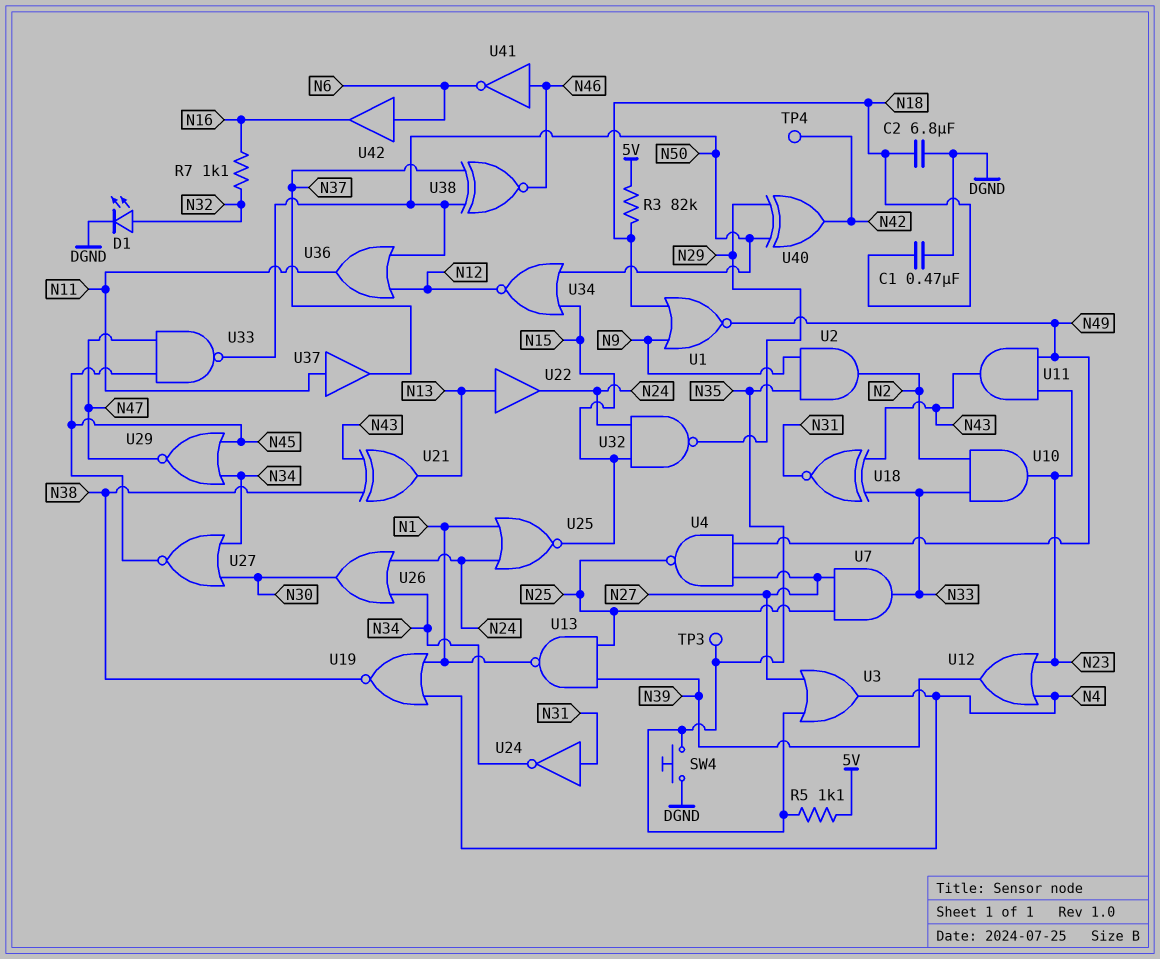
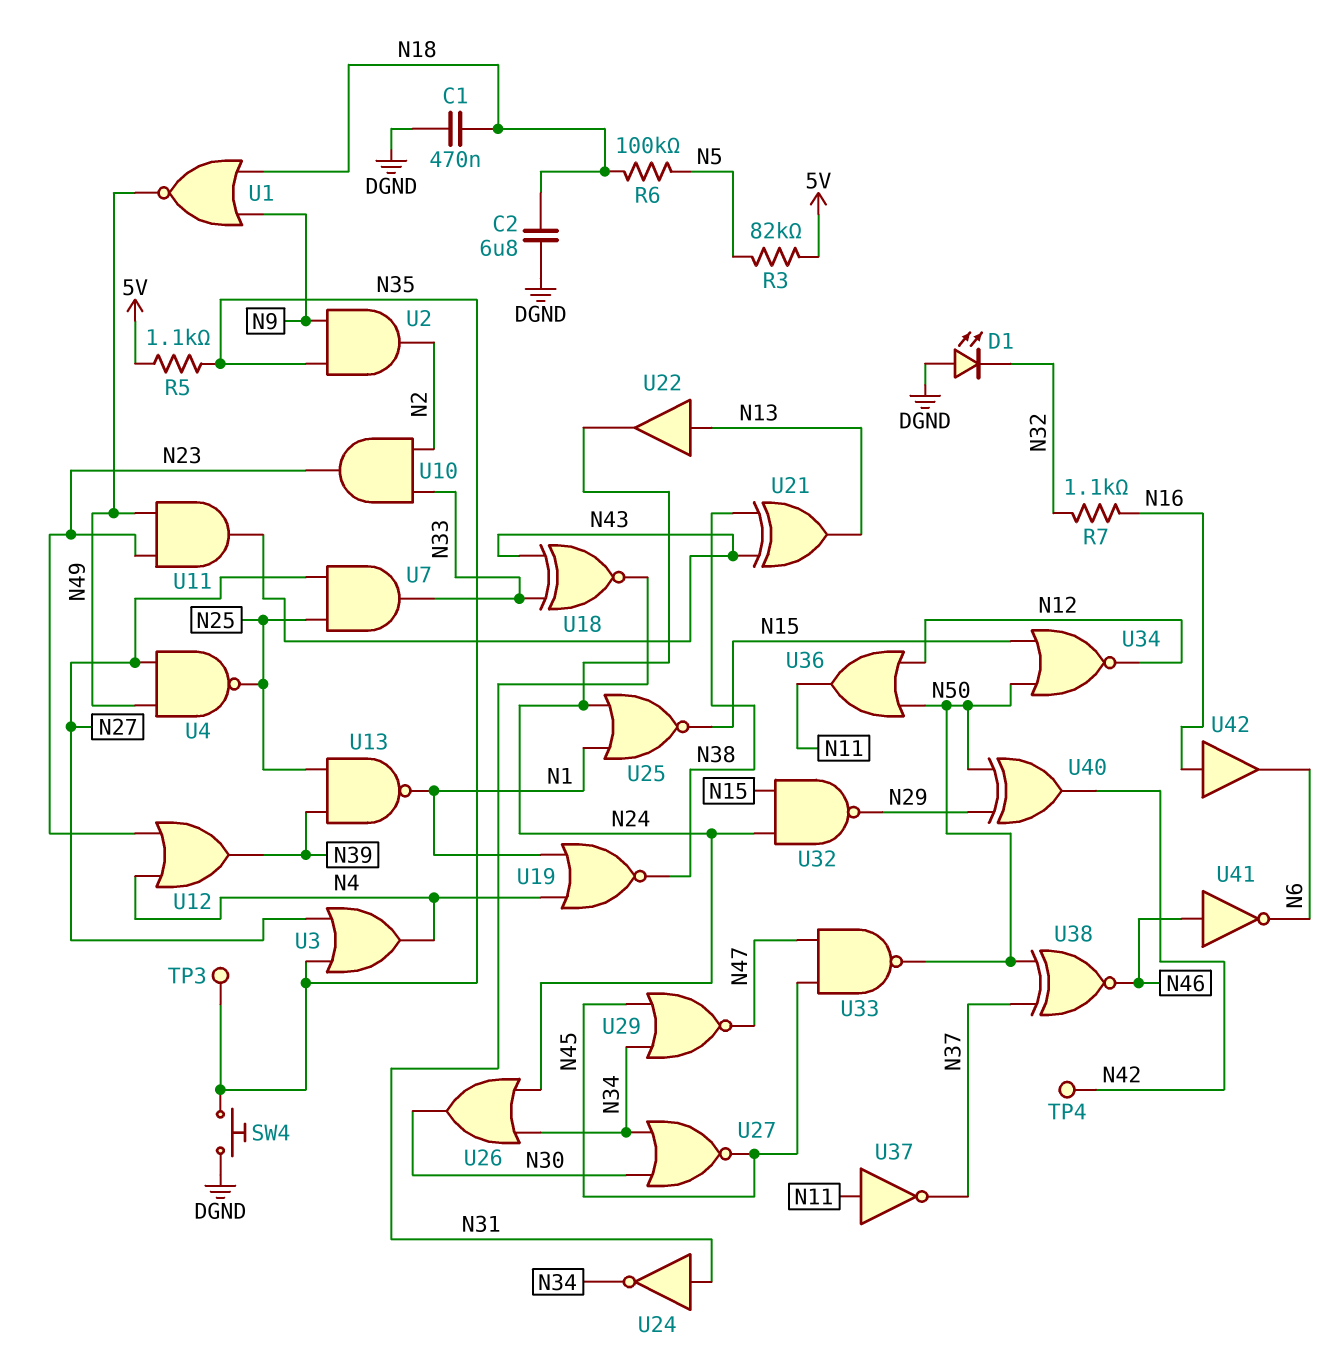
D1: LED (A N32, K DGND) -> LED (A DGND, K N32)
R3: 82k (5V, N18) -> 82k (5V, N5)
R6: none -> 100k (N5, N18)
U37: buffer (in N11, out N37) -> NOT (in N11, out N37)
U42: buffer (in N6, out N16) -> buffer (in N16, out N6)

